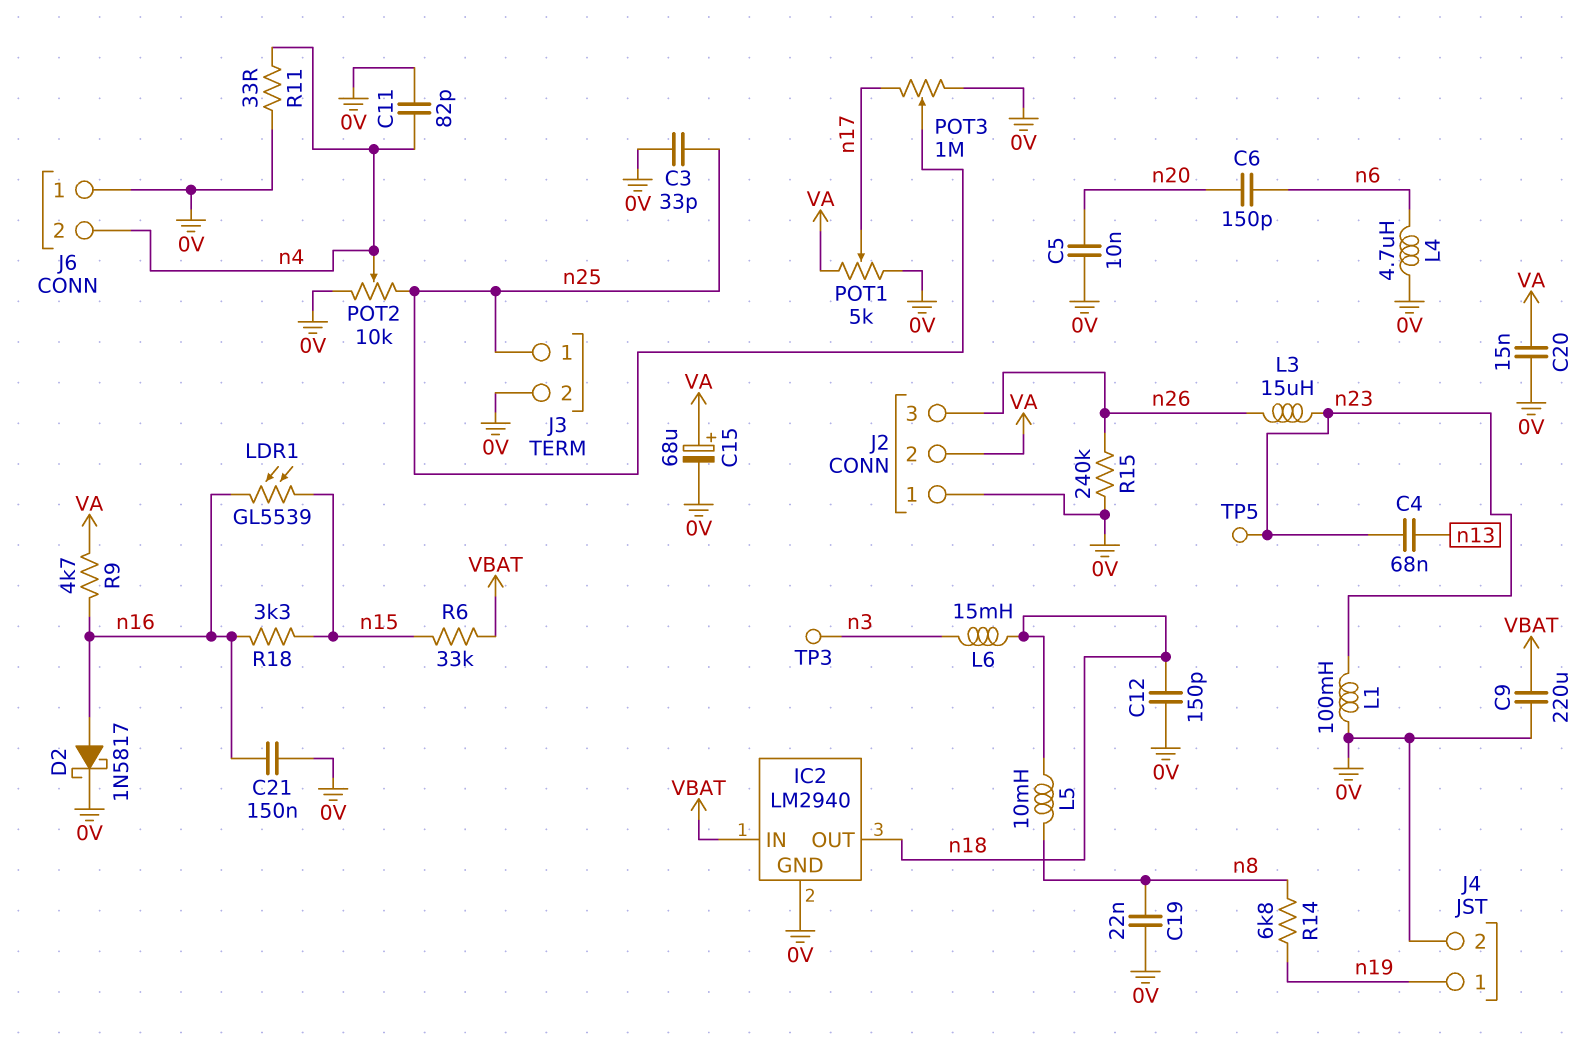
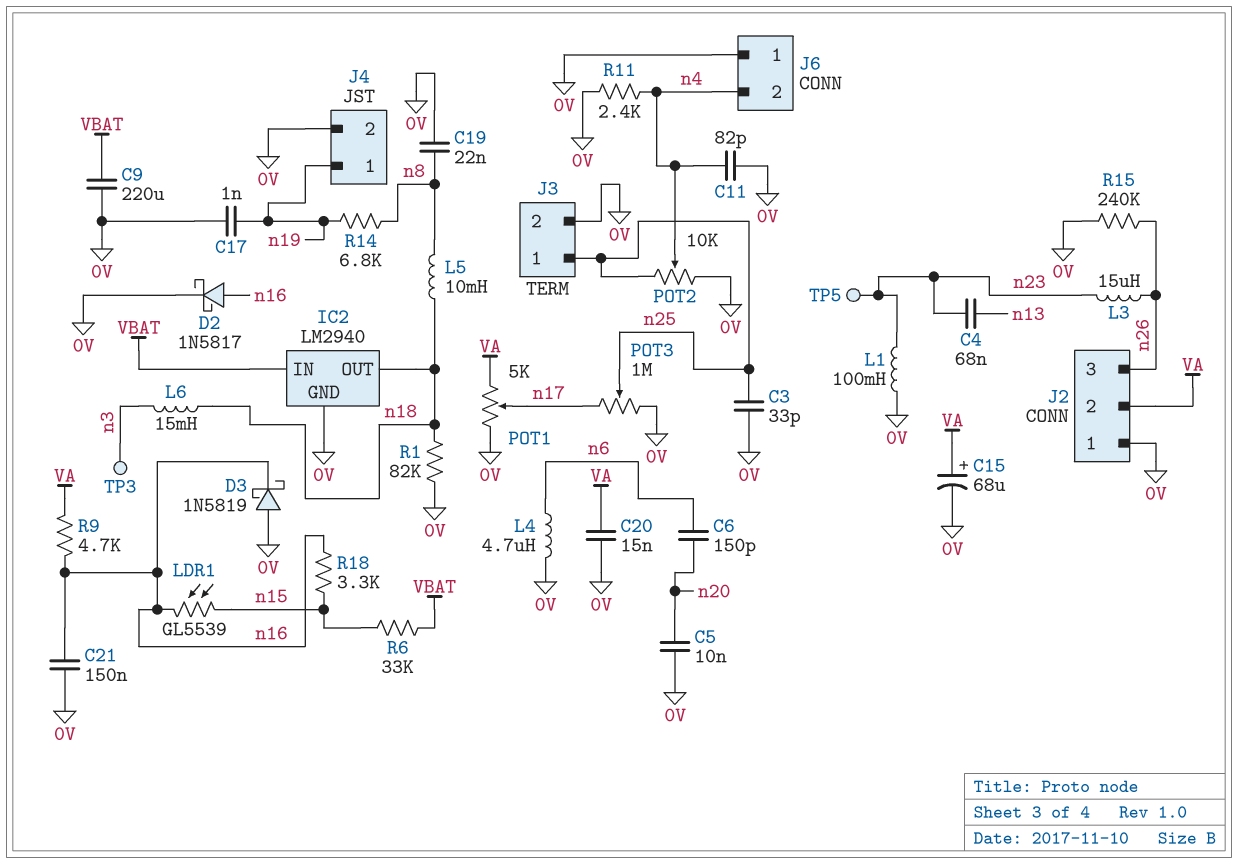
C12: 150pF (0V, n18) -> none
C17: none -> 1nF (0V, n19)
D3: none -> schottky 1N5819 (A 0V, K n16)
R1: none -> 82k (0V, n18)
R11: 33 (0V, n4) -> 2.4k (0V, n4)

